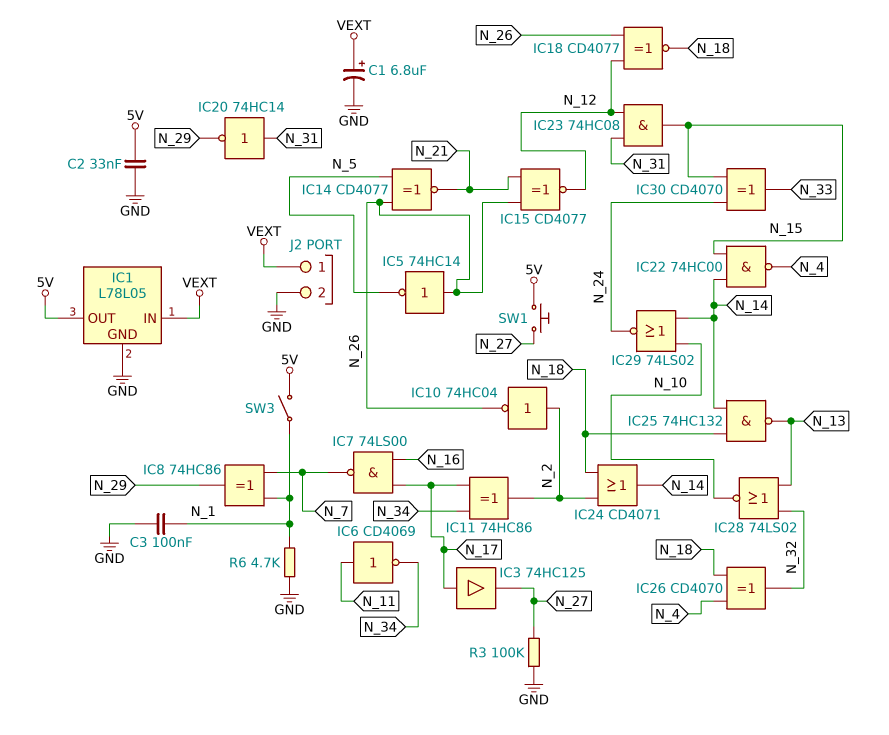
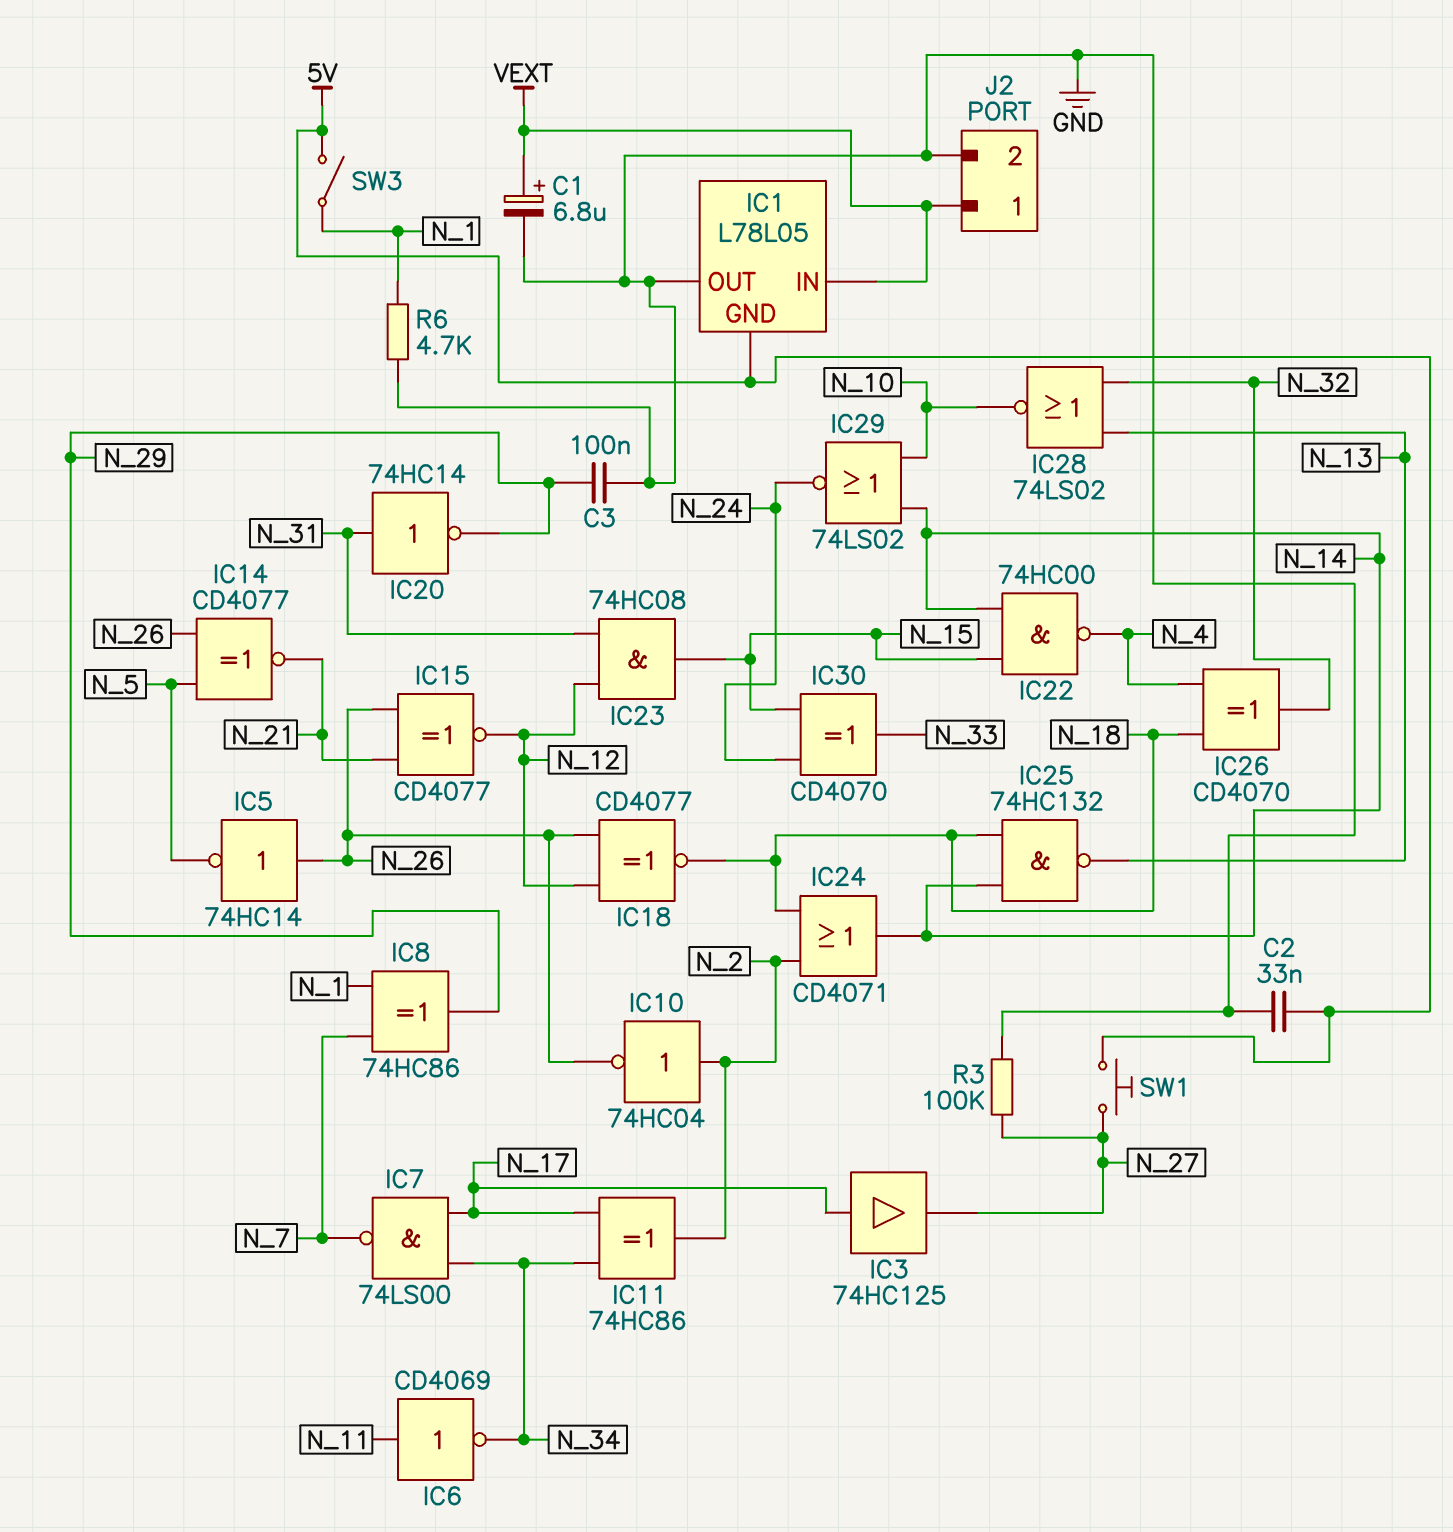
C3: 100nF (GND, N_1) -> 100nF (GND, N_29)
IC1 pin GND: GND -> 5V
IC1 pin OUT: 5V -> GND
IC7: NAND 74LS00 (in N_16, in N_17, out N_7) -> NAND 74LS00 (in N_17, in N_34, out N_7)

